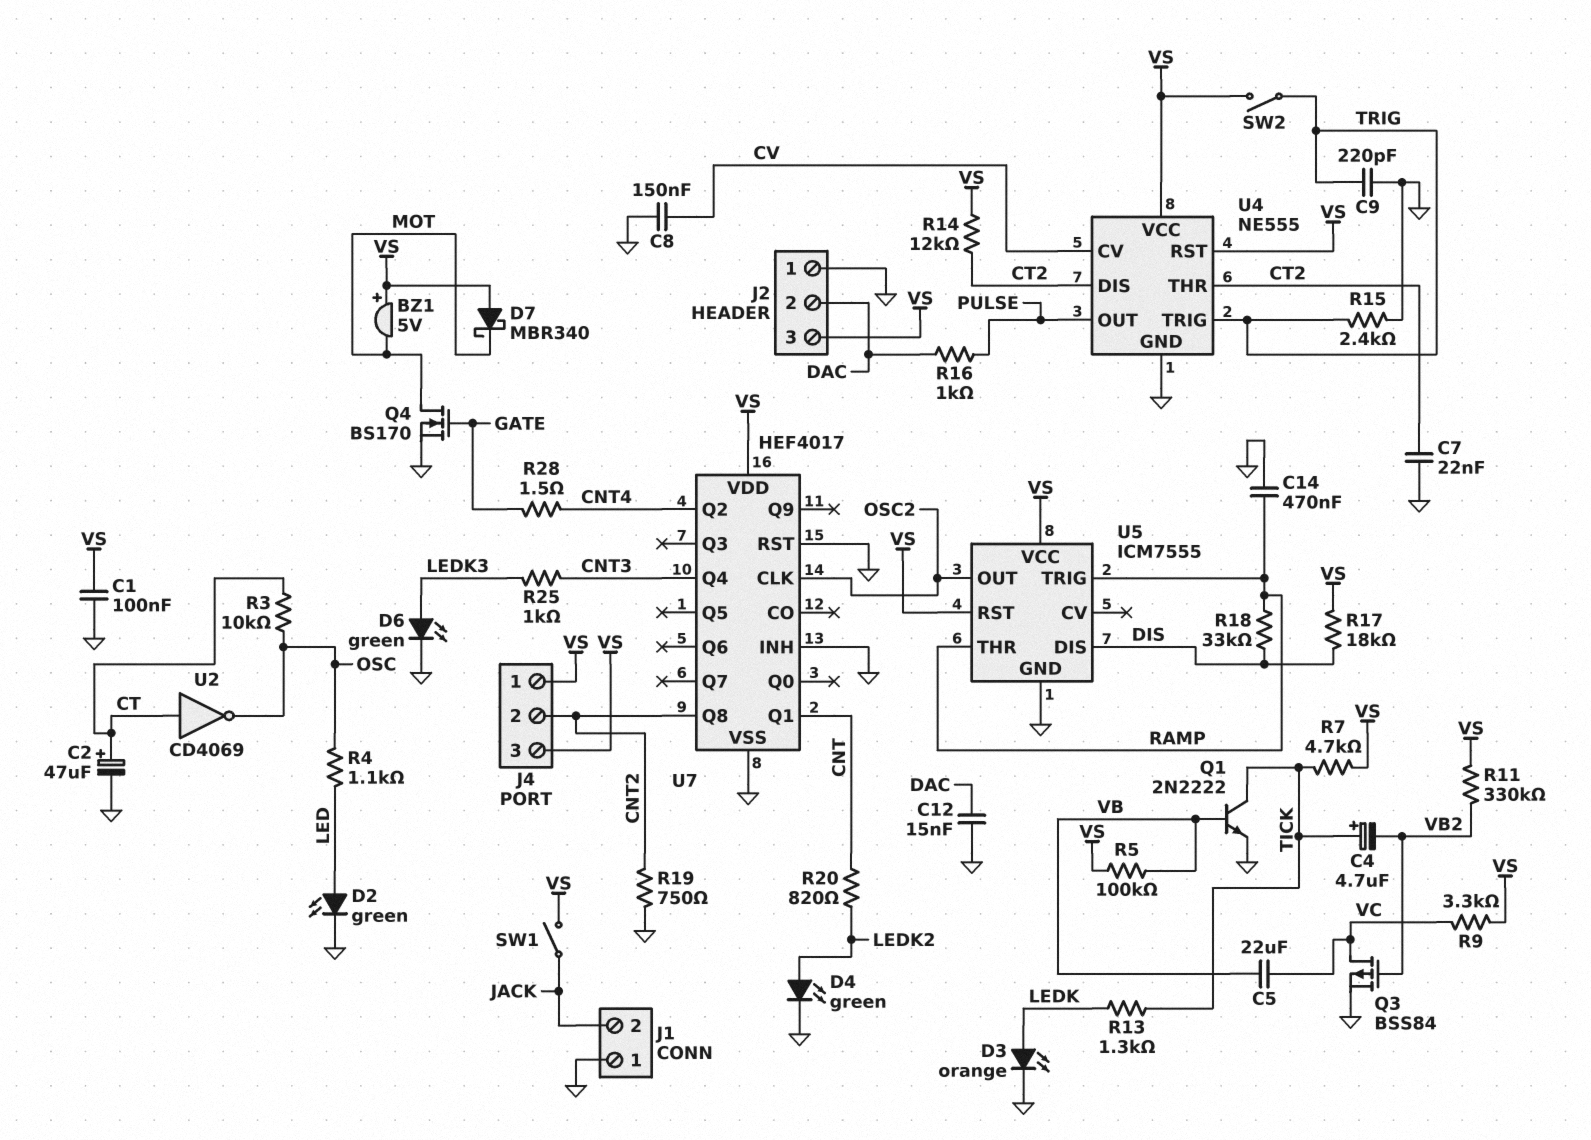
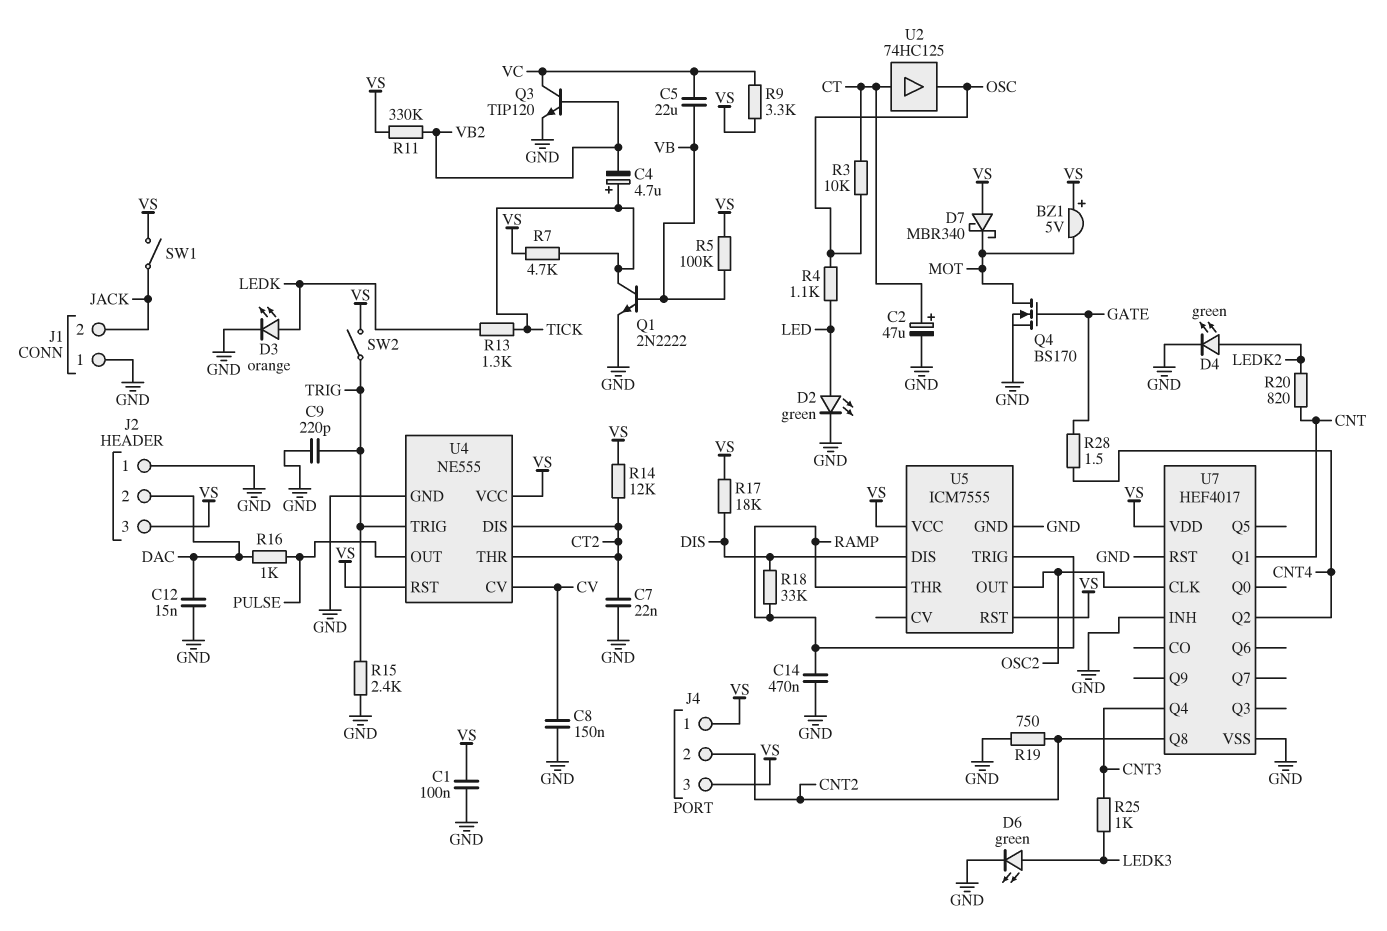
Q3: PMOS BSS84 (G VB2, D VC, S GND) -> NPN TIP120 (B VB2, C VC, E GND)
U2: NOT CD4069 (in CT, out OSC) -> buffer 74HC125 (in CT, out OSC)

